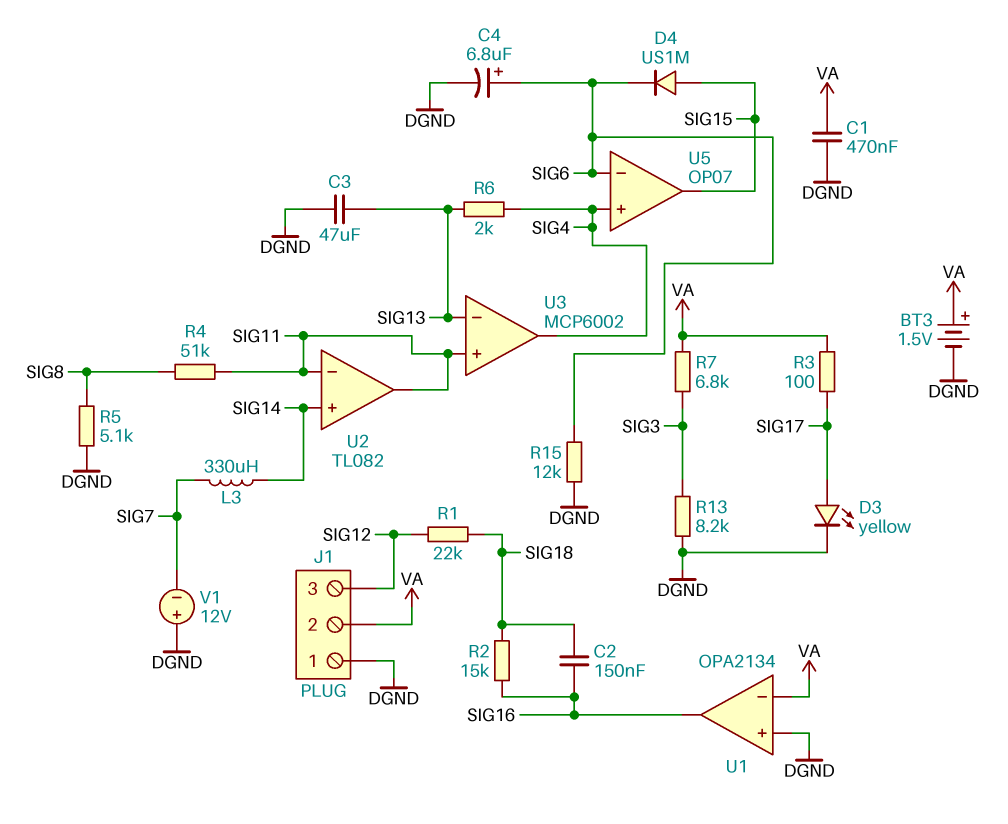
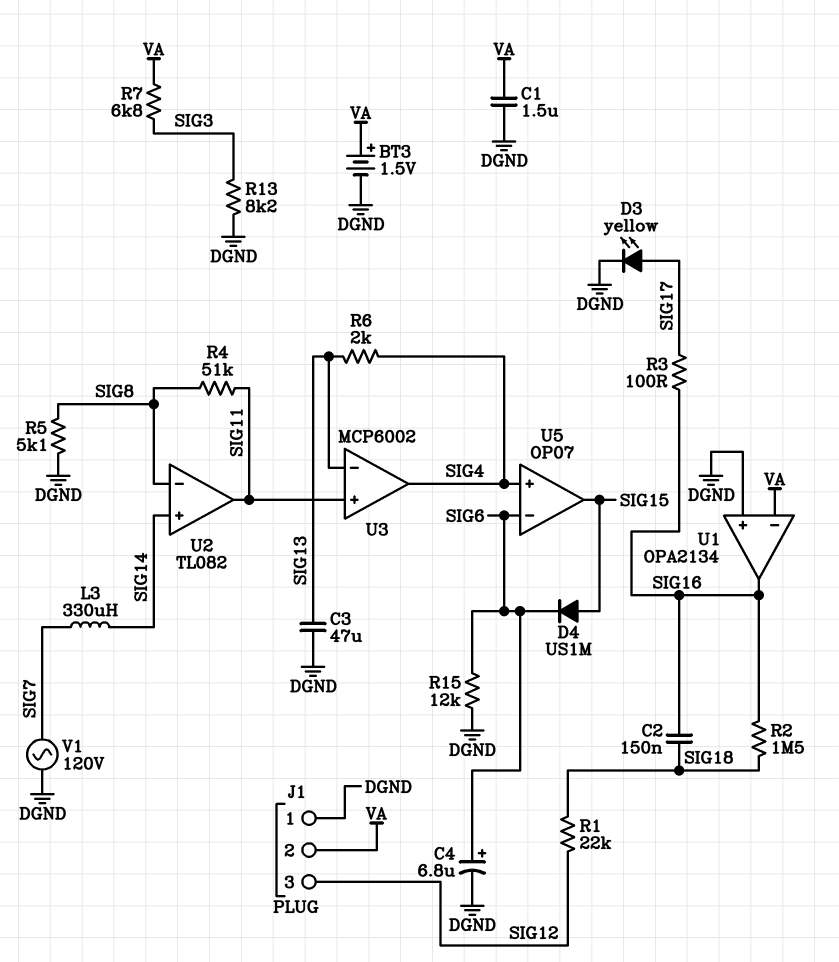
C1: 470nF (DGND, VA) -> 1.5uF (DGND, VA)
R2: 15k (SIG16, SIG18) -> 1.5M (SIG16, SIG18)
R3: 100 (SIG17, VA) -> 100 (SIG16, SIG17)
U2 pin in-: SIG11 -> SIG8
V1: 12V (plus DGND, minus SIG7) -> AC 120V (DGND, SIG7)

